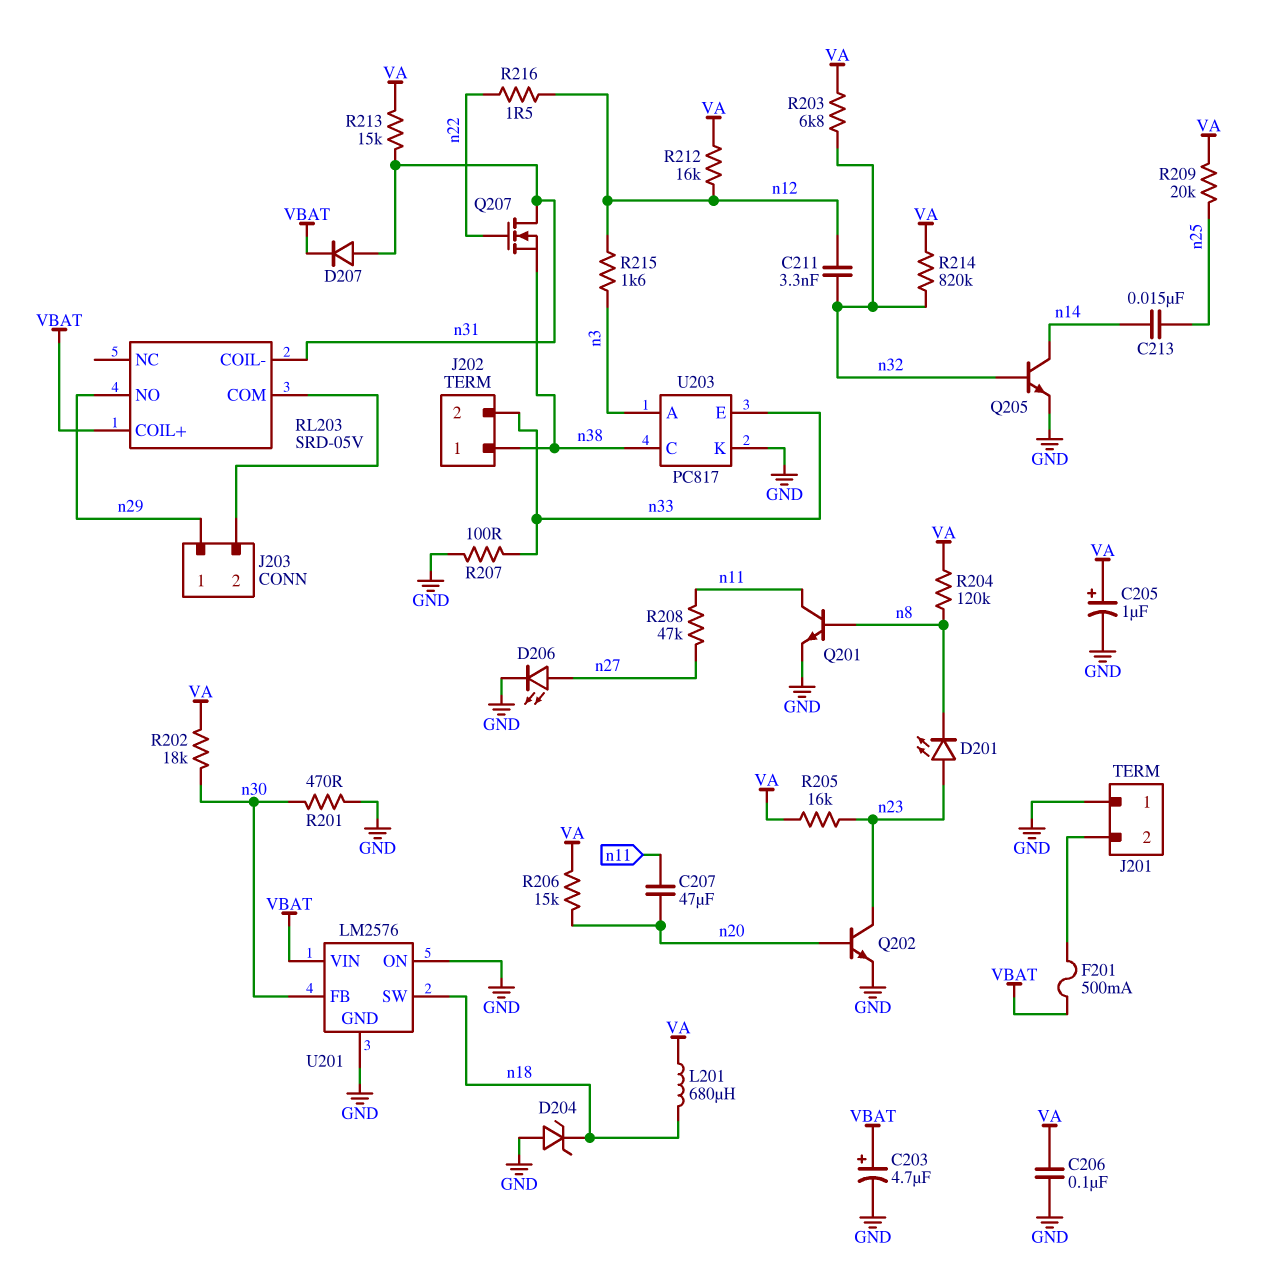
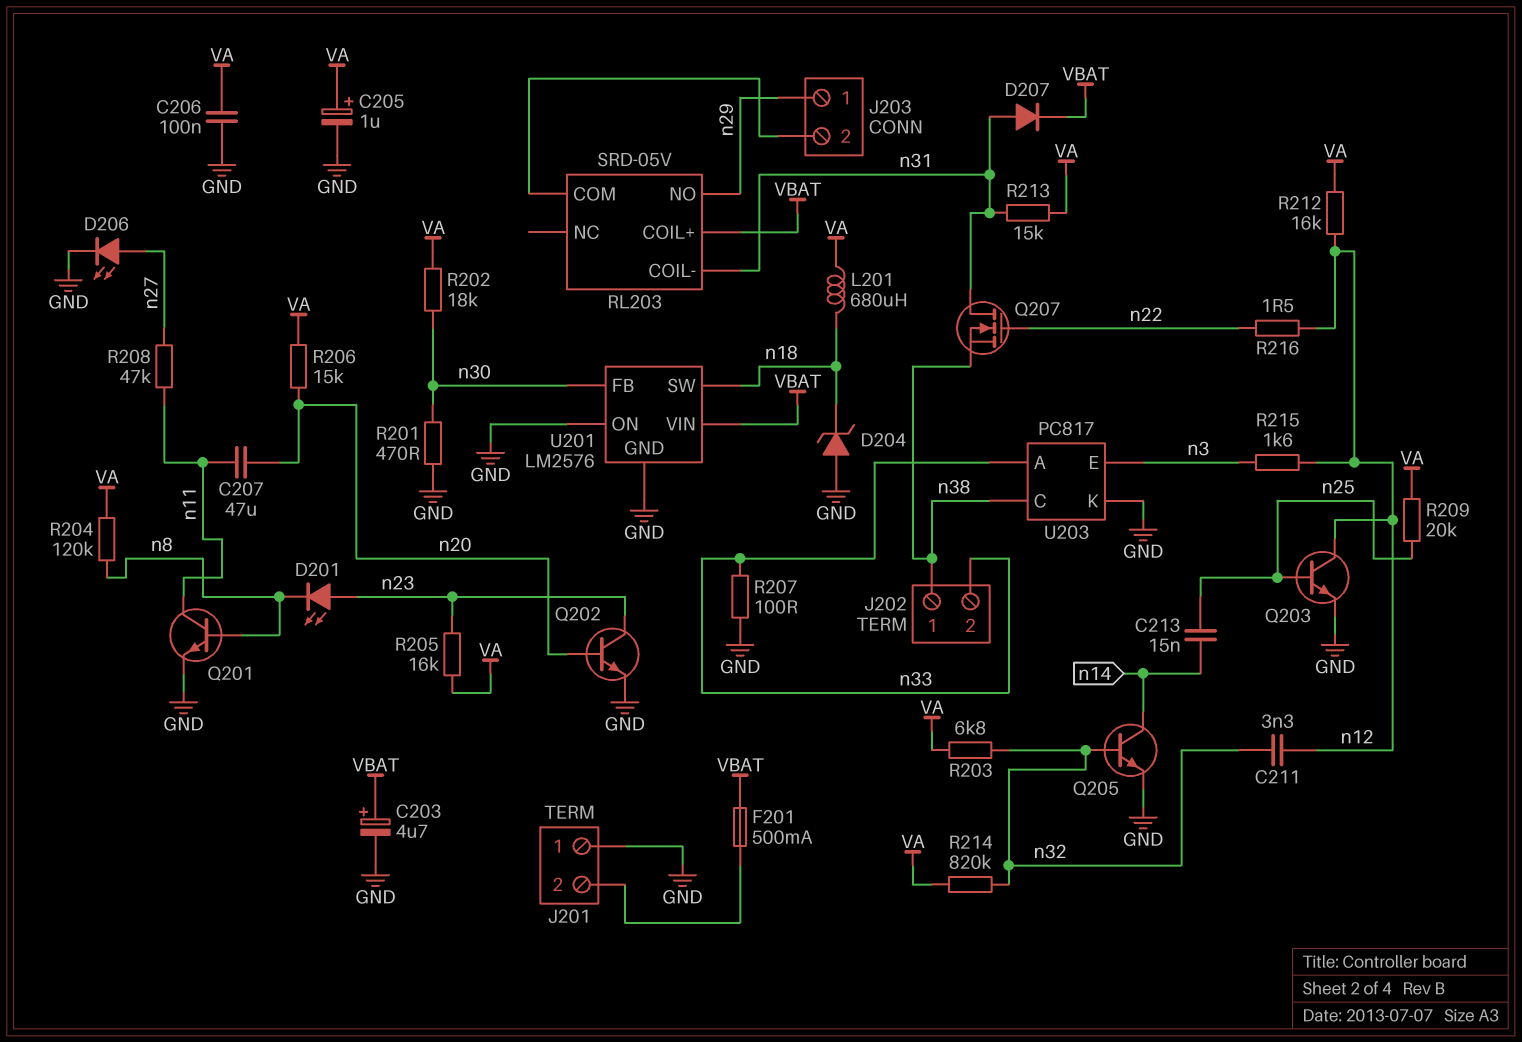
Q203: none -> NPN (B n25, C n12, E GND)
U203 pin A: n3 -> n33
U203 pin E: n33 -> n3

